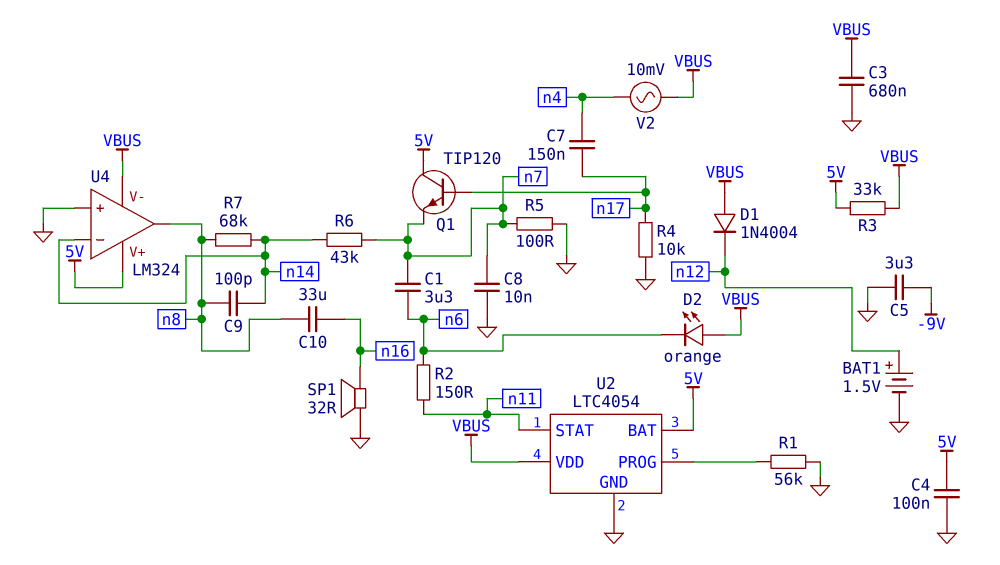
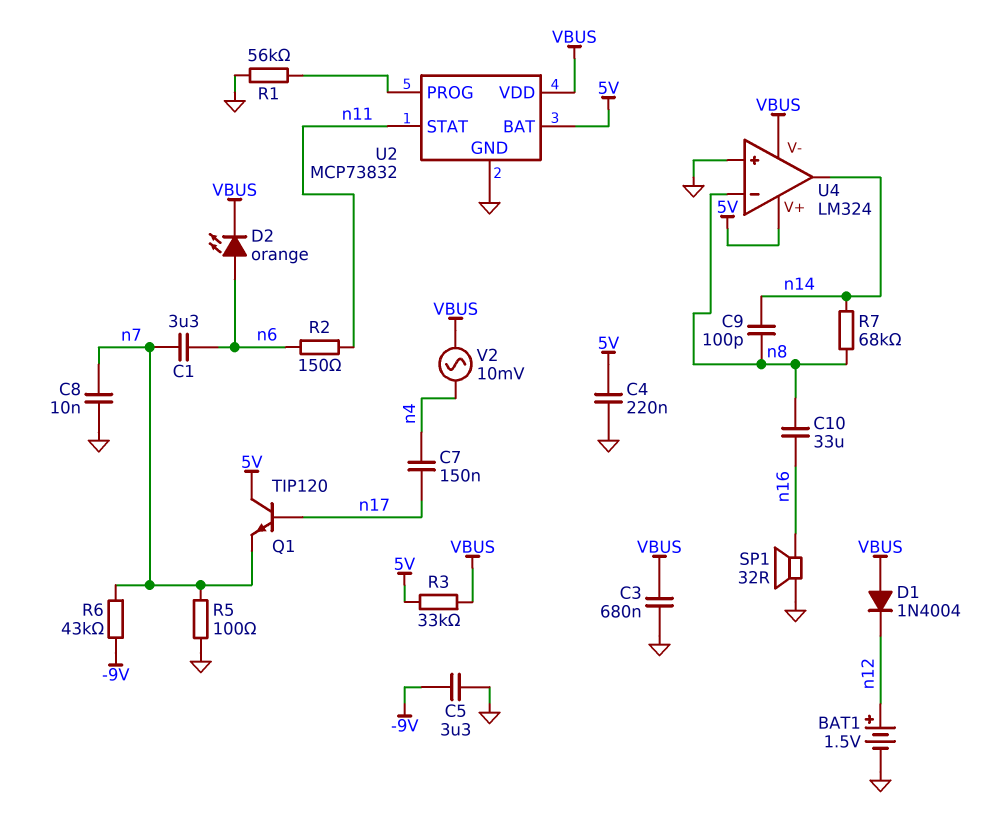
C4: 100nF (5V, GND) -> 220nF (5V, GND)
D2: LED orange (A VBUS, K n6) -> LED orange (A n6, K VBUS)
R4: 10k (GND, n17) -> none
R6: 43k (n7, n14) -> 43k (-9V, n7)
U2: LTC4054 -> MCP73832
U4 pin in-: n14 -> n8
U4 pin out: n8 -> n14

